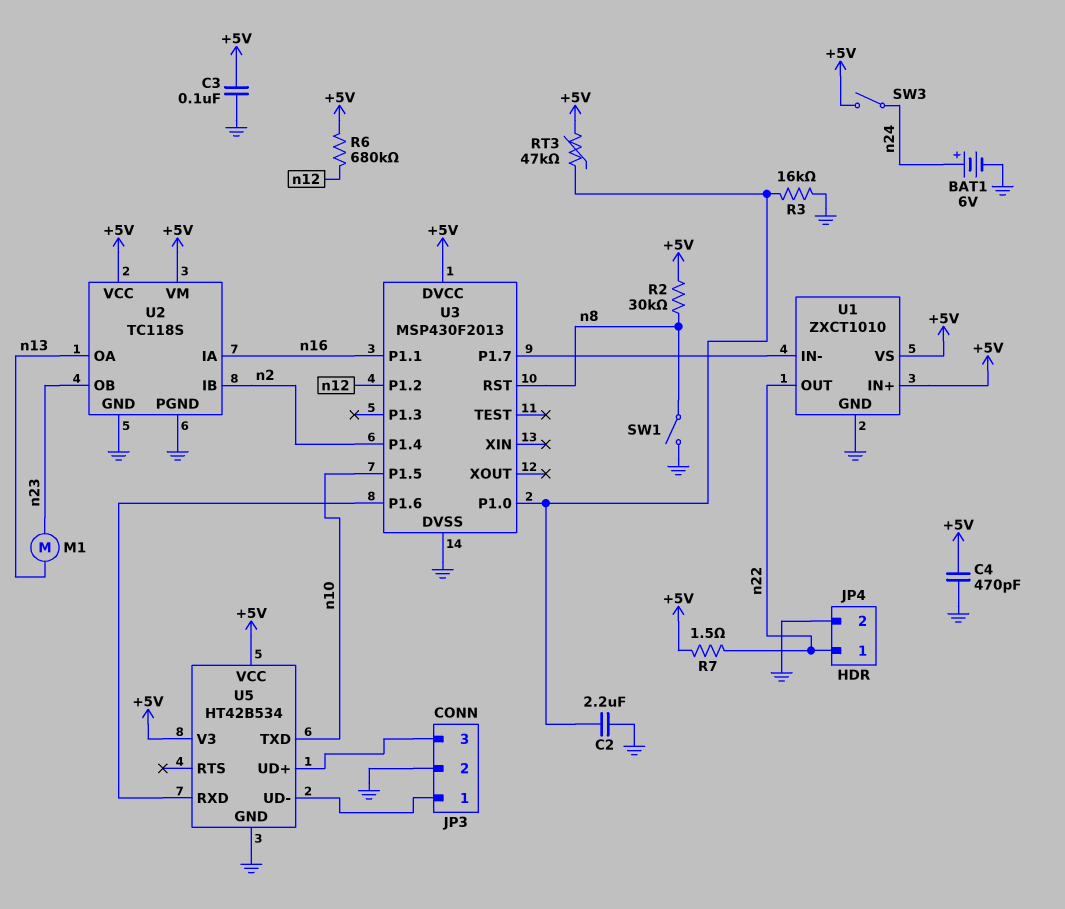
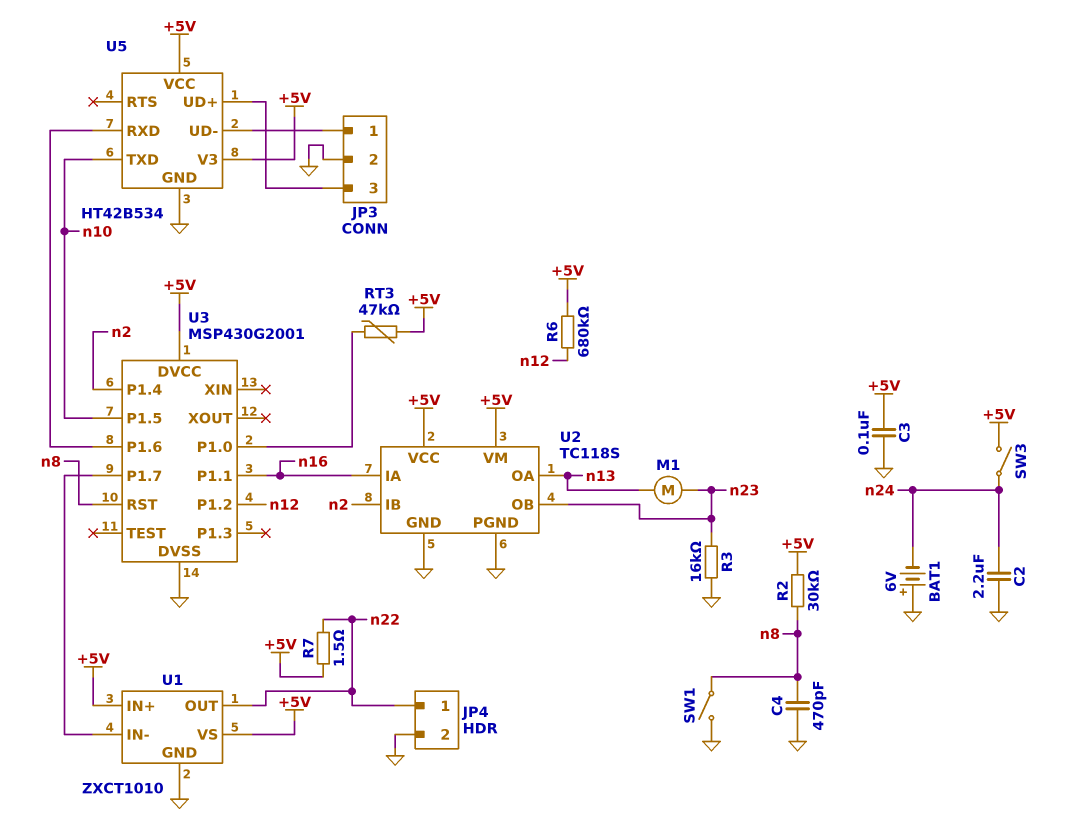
BAT1: 6V (plus n24, minus GND) -> 6V (plus GND, minus n24)
C2: 2.2uF (GND, U3/P1.0) -> 2.2uF (GND, n24)
C4: 470pF (+5V, GND) -> 470pF (GND, n8)
R3: 16k (GND, U3/P1.0) -> 16k (GND, n23)
U3: MSP430F2013 -> MSP430G2001

